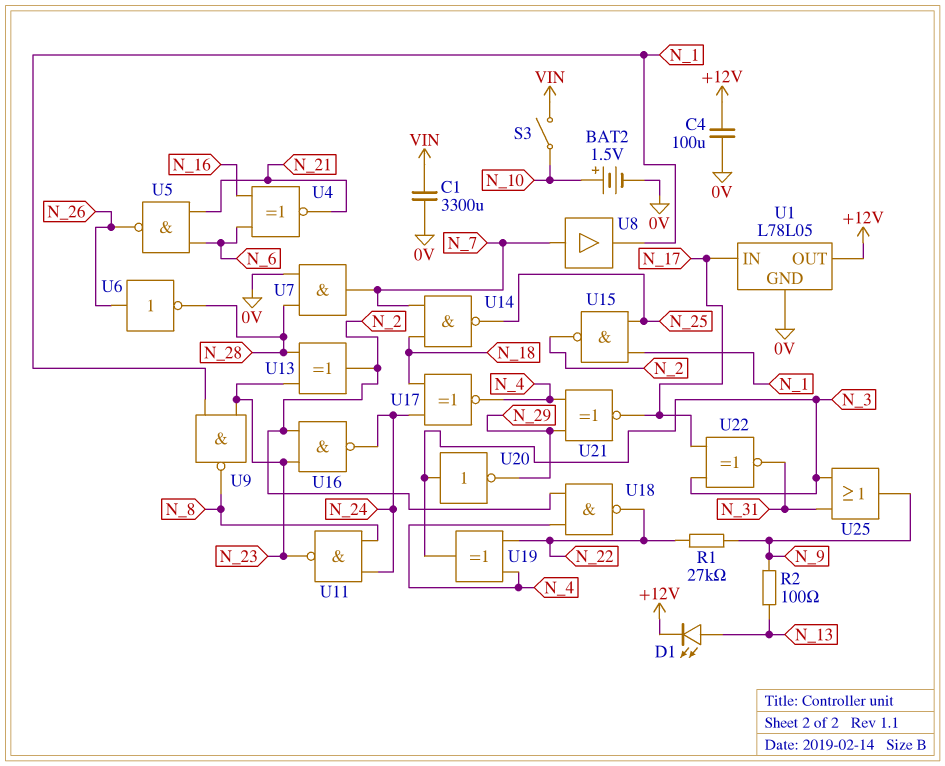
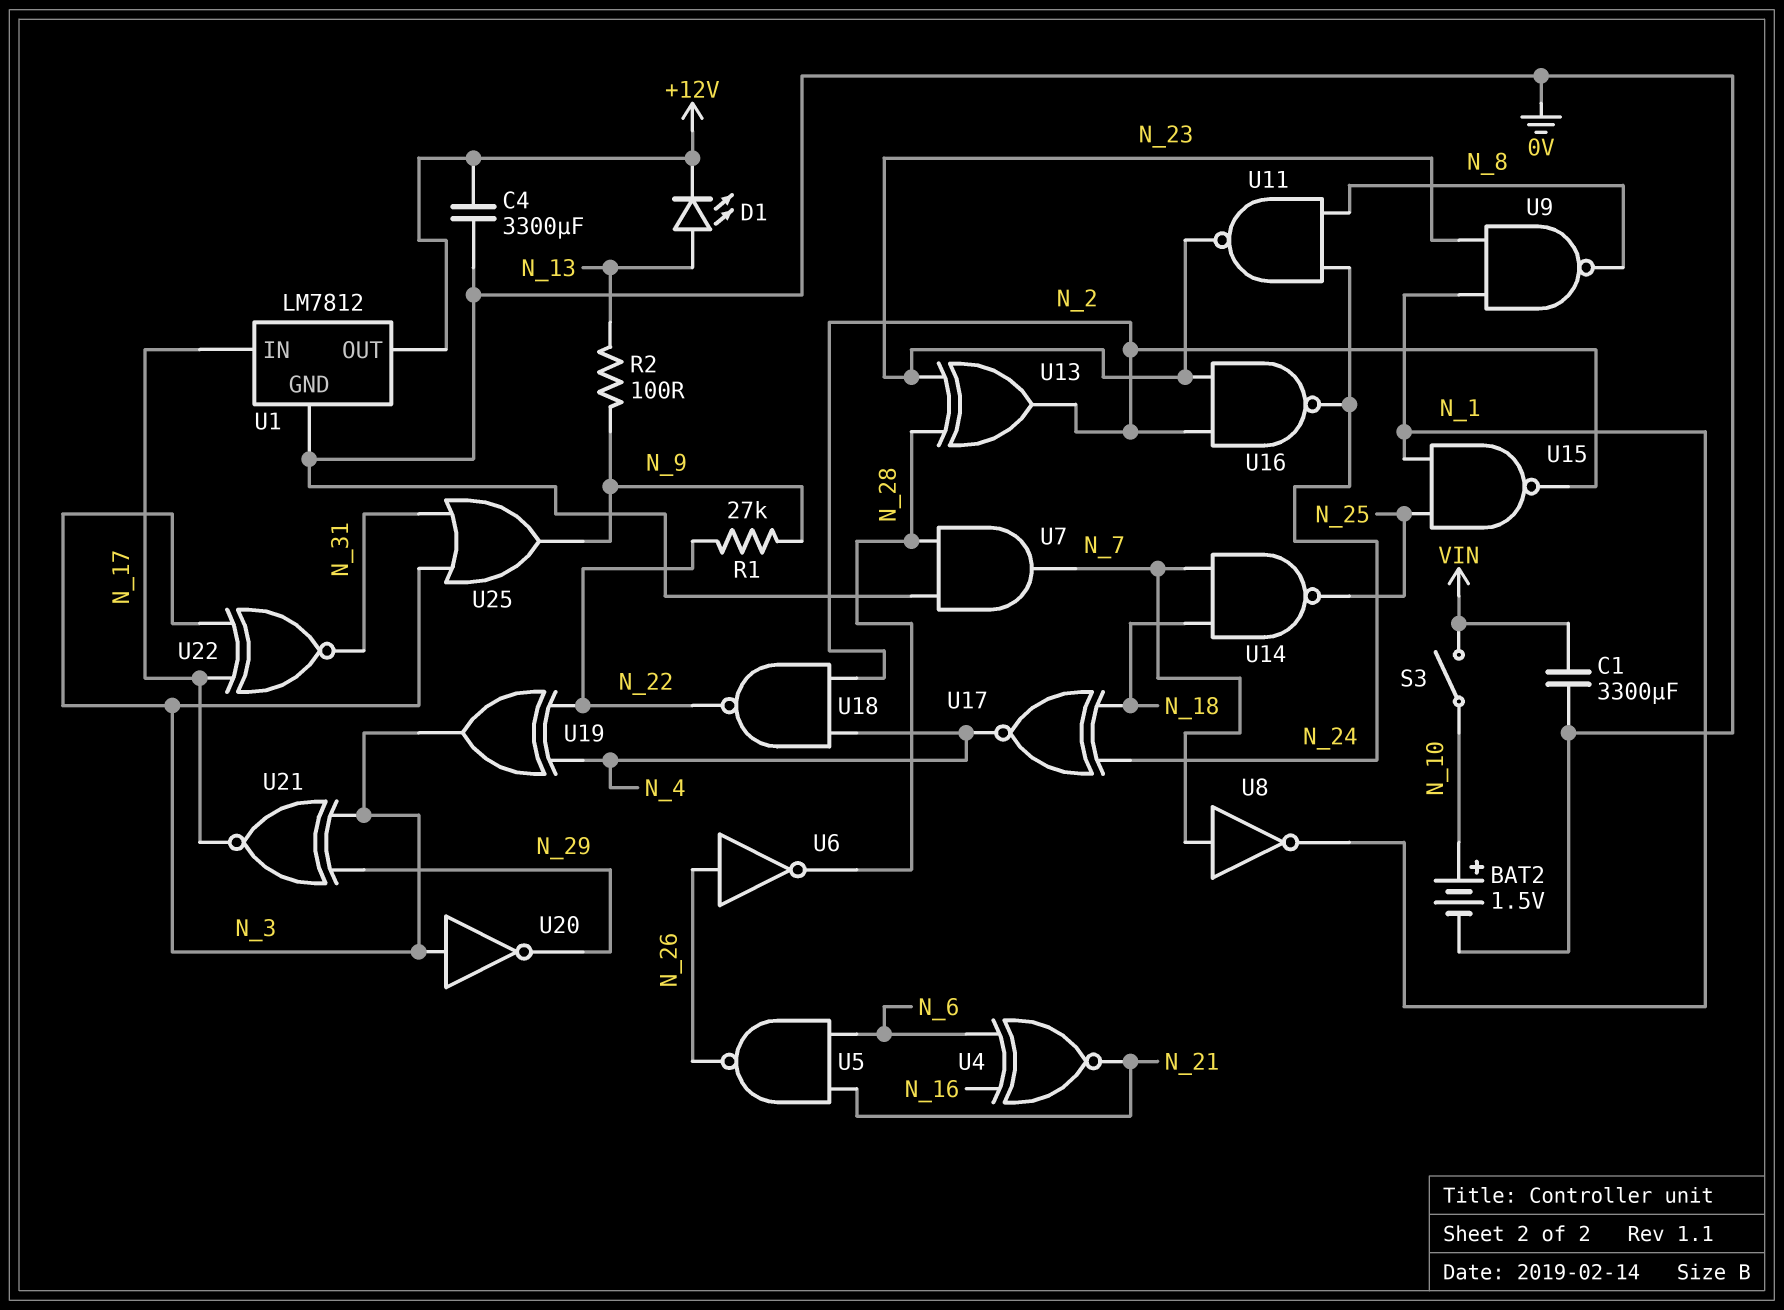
C4: 100uF (+12V, 0V) -> 3300uF (+12V, 0V)
U1: L78L05 -> LM7812
U8: buffer (in N_7, out N_1) -> NOT (in N_7, out N_1)
U21: XNOR (in N_4, in N_29, out N_17) -> XNOR (in N_3, in N_29, out N_17)

